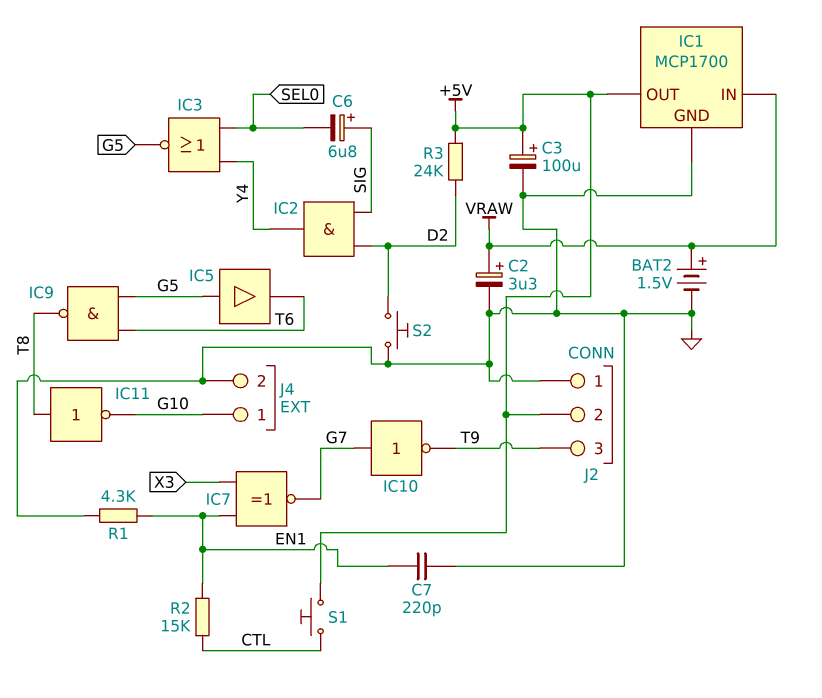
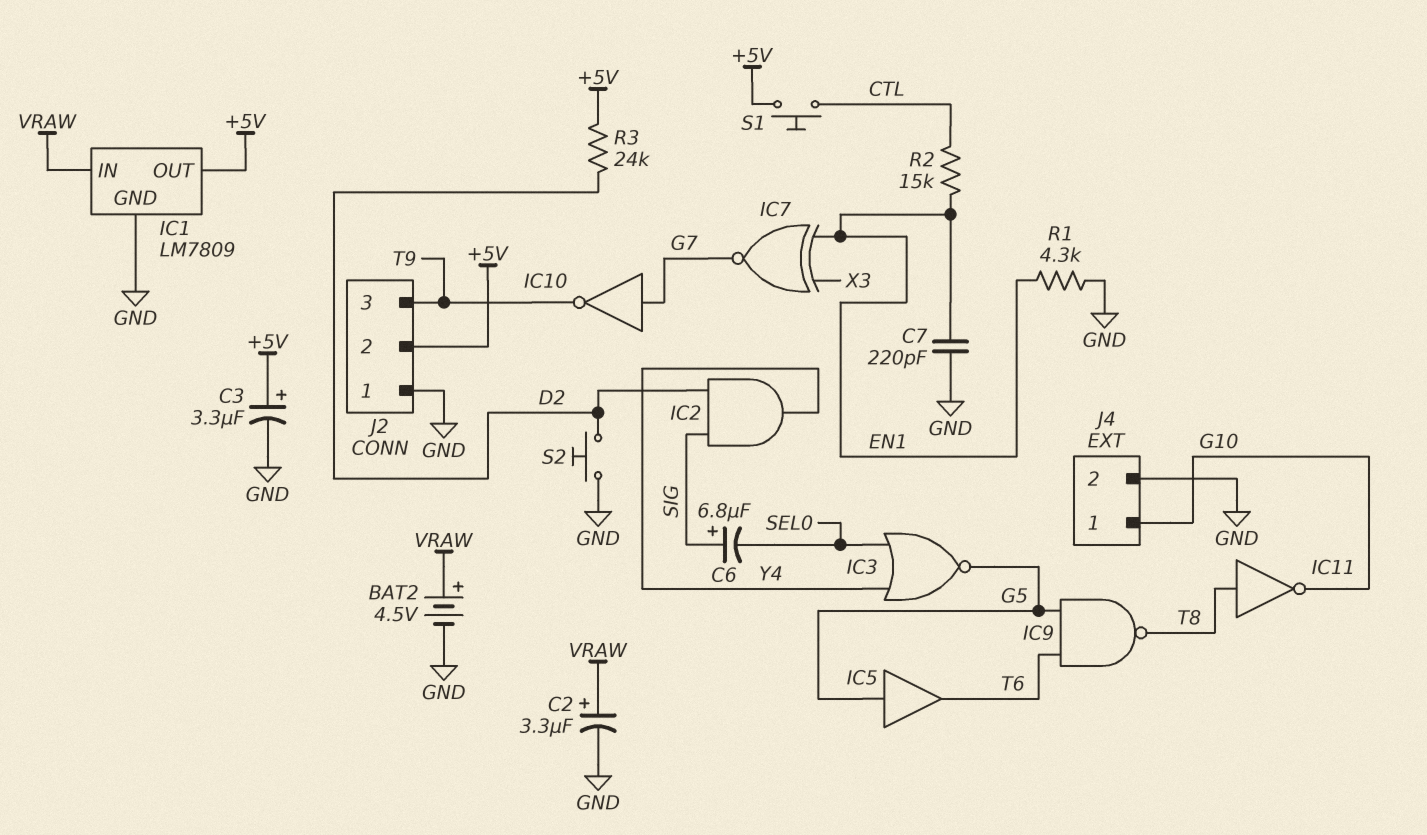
BAT2: 1.5V (plus VRAW, minus GND) -> 4.5V (plus VRAW, minus GND)
C3: 100uF (plus +5V, minus GND) -> 3.3uF (plus +5V, minus GND)
IC1: MCP1700 -> LM7809

